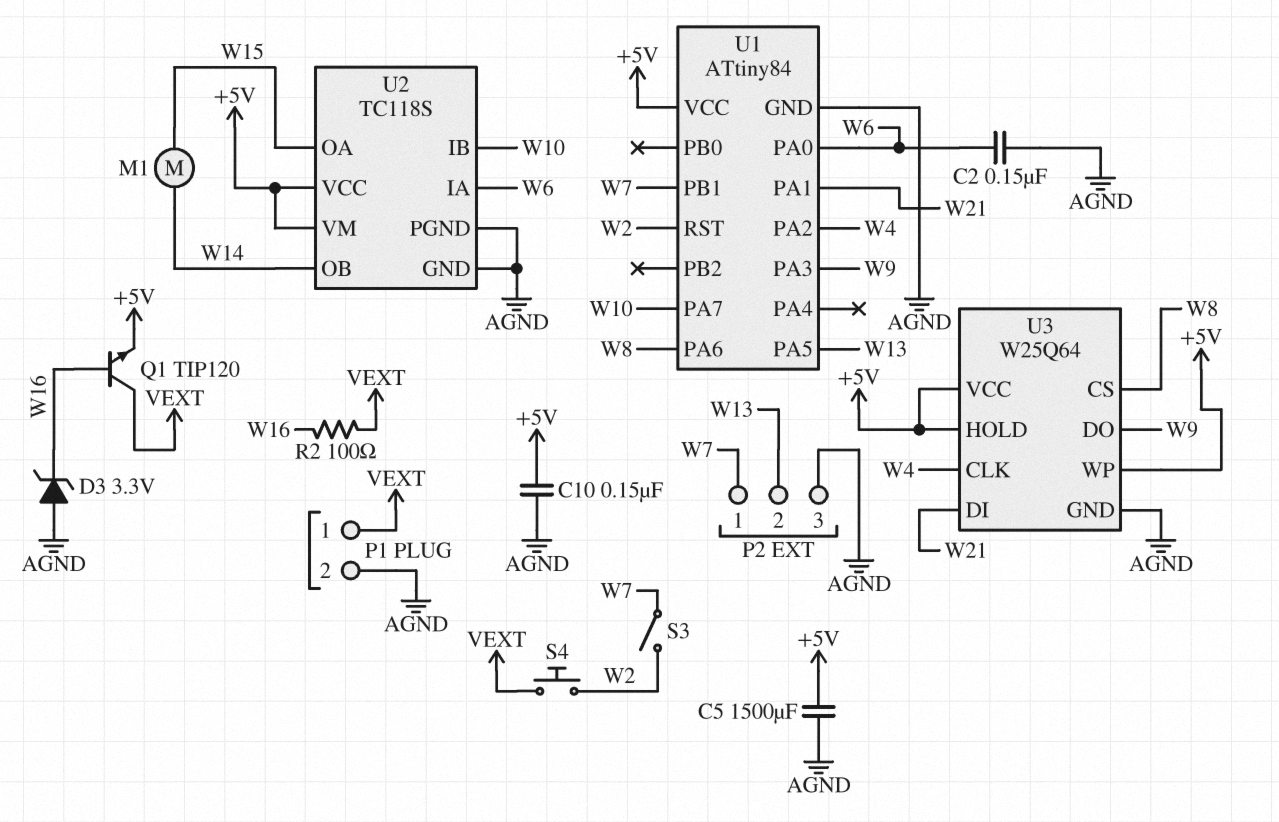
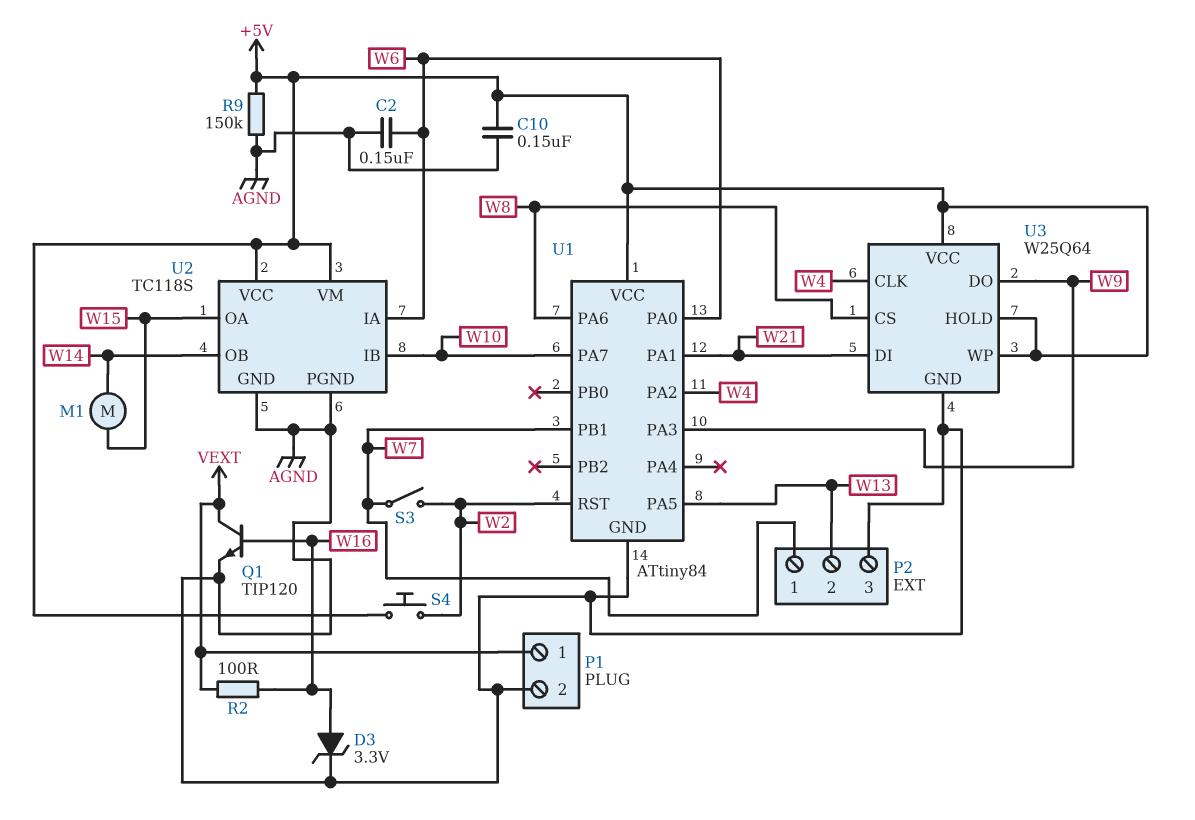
C5: 1500uF (+5V, AGND) -> none
D3: zener 3.3V (A AGND, K W16) -> zener 3.3V (A W16, K AGND)
Q1: NPN TIP120 (B W16, C VEXT, E +5V) -> NPN TIP120 (B W16, C VEXT, E AGND)
R9: none -> 150k (+5V, AGND)
S4: button (VEXT, W2) -> button (+5V, W2)

